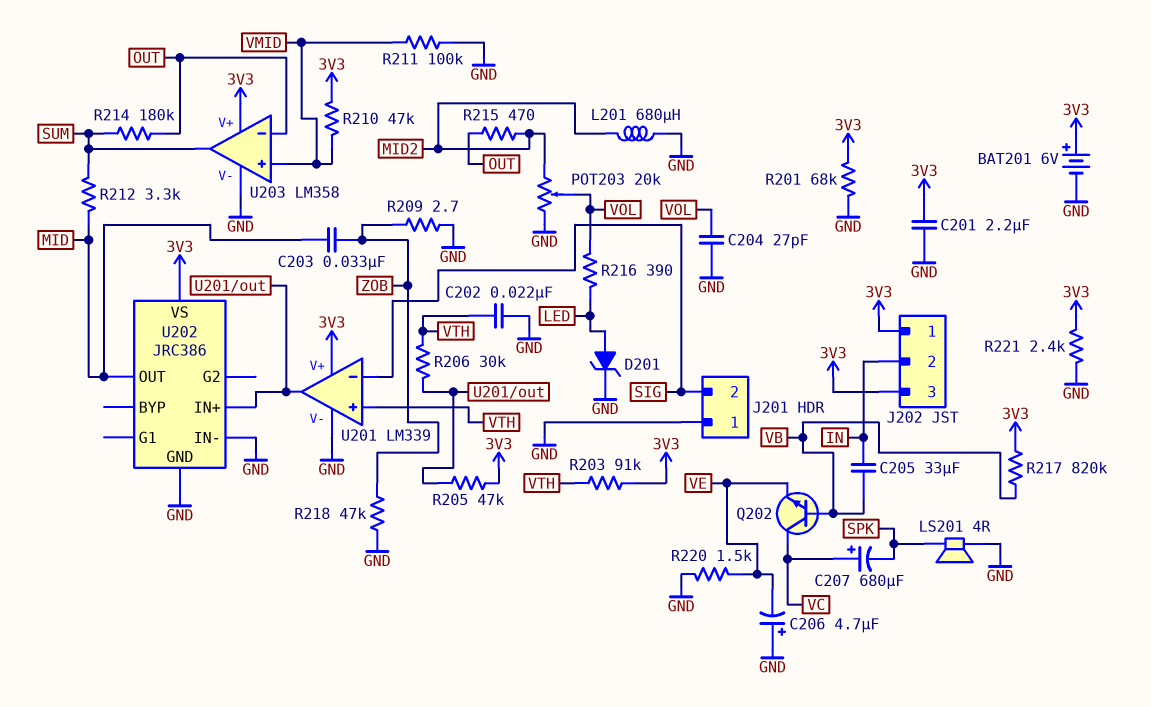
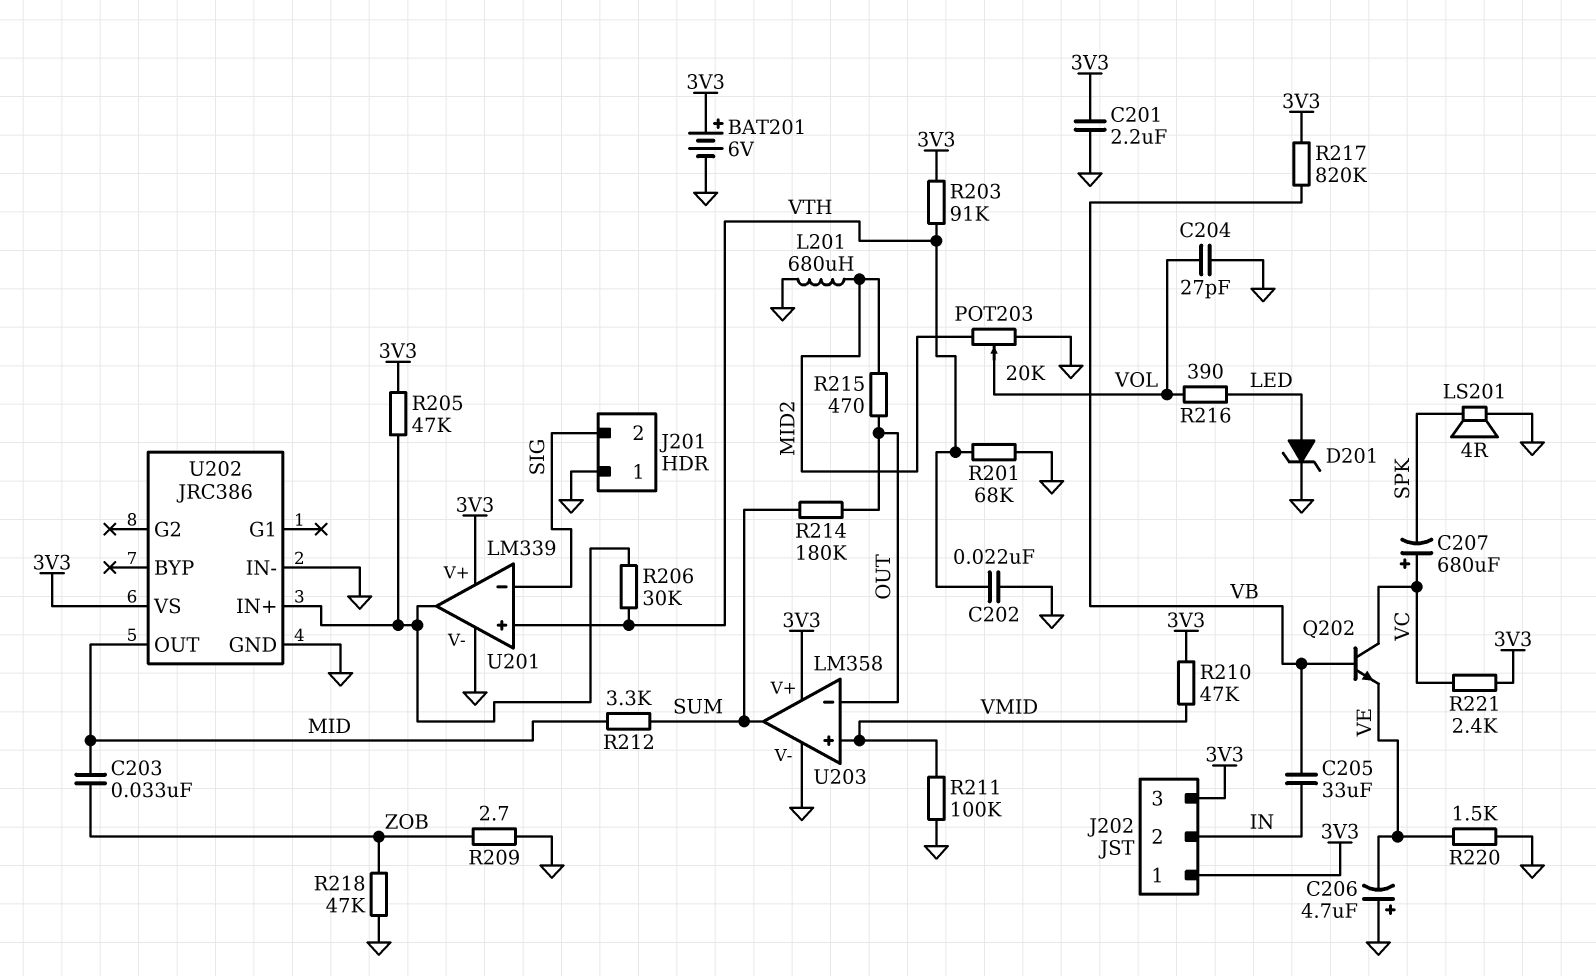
R201: 68k (3V3, GND) -> 68k (GND, VTH)
R221: 2.4k (3V3, GND) -> 2.4k (3V3, VC)

